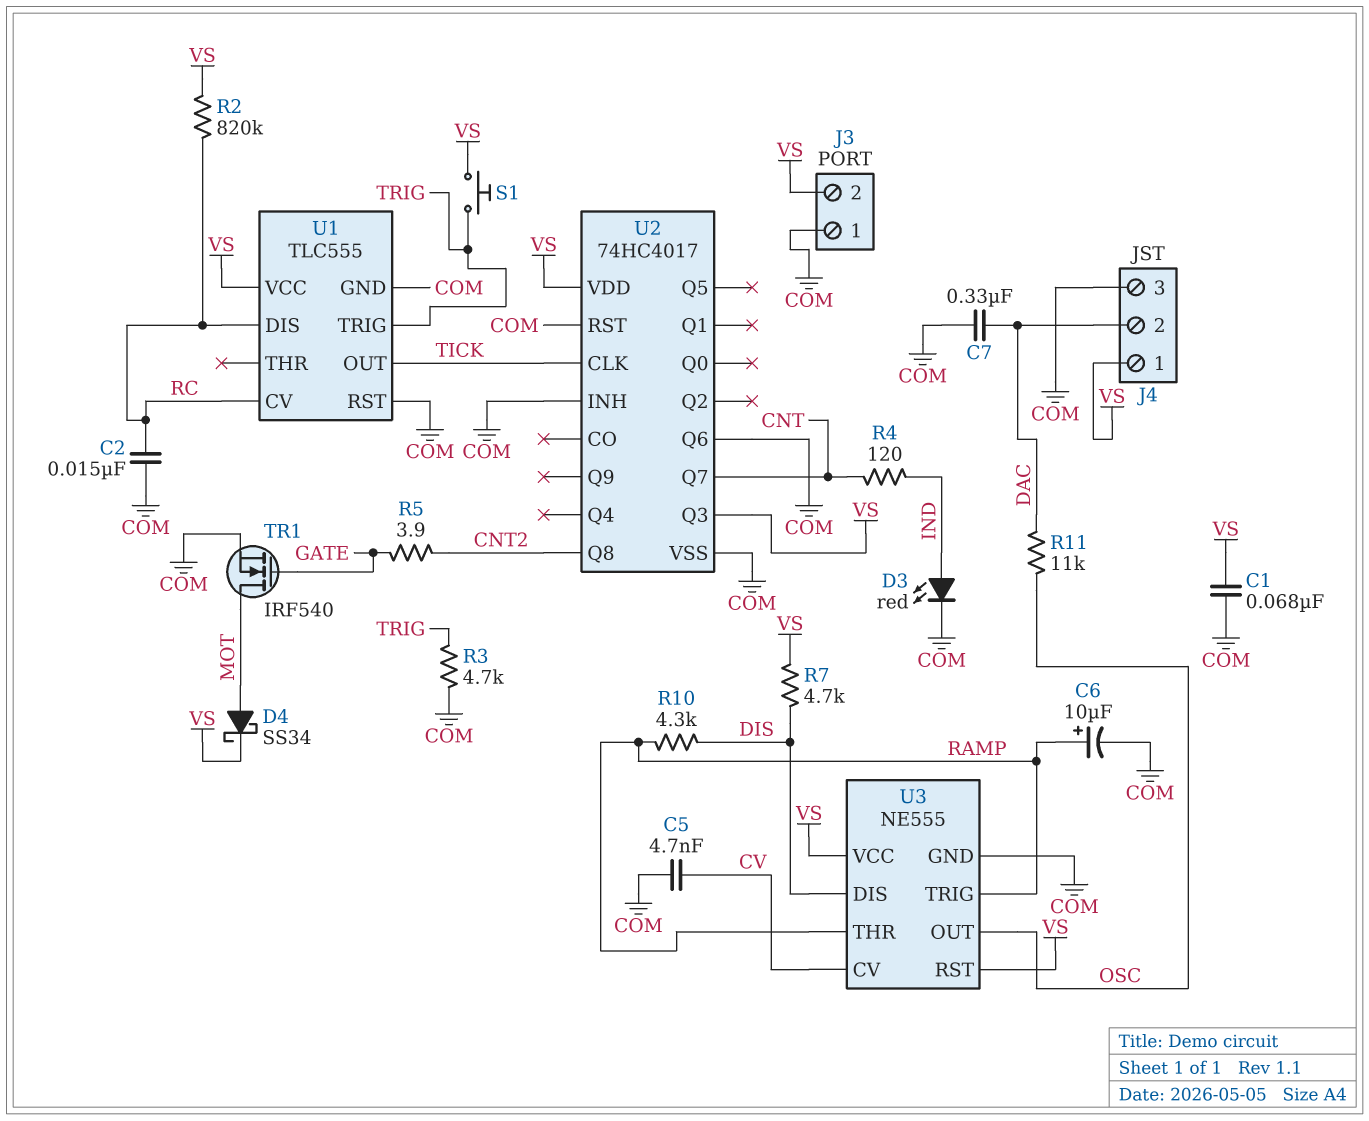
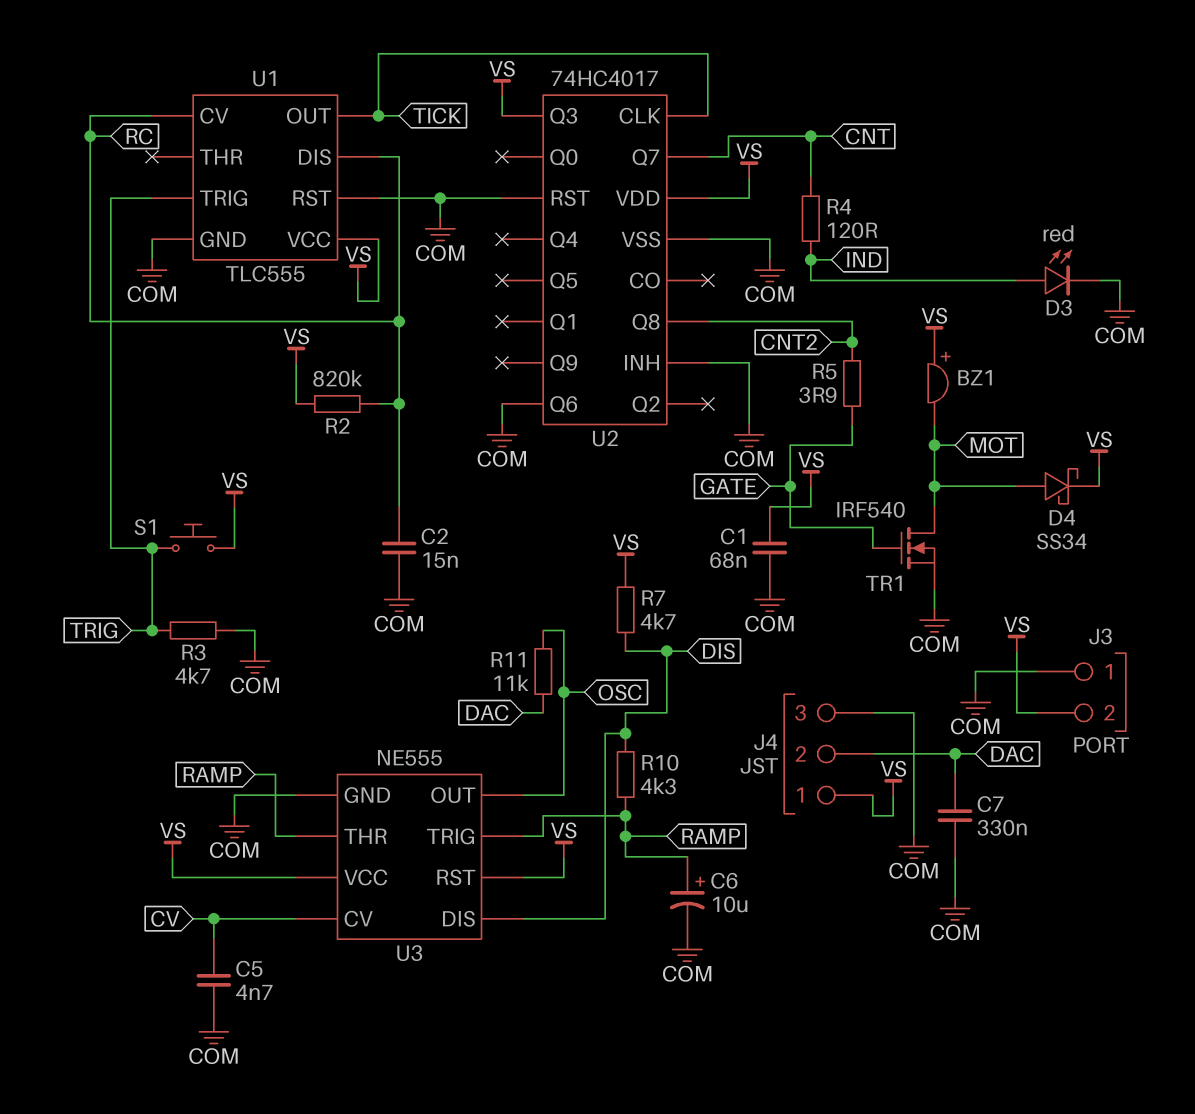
BZ1: none -> buzzer (plus VS, minus MOT)

